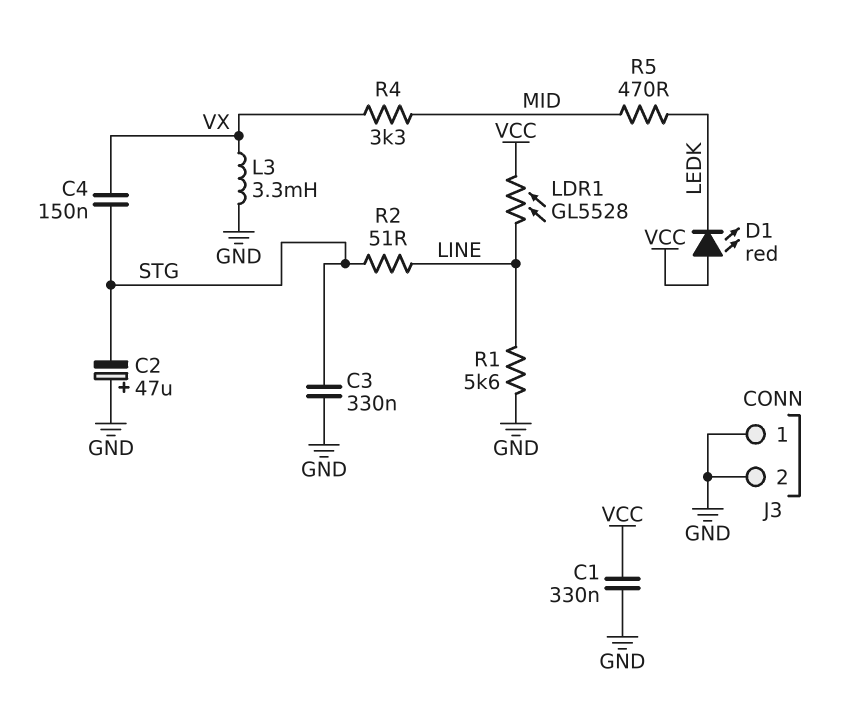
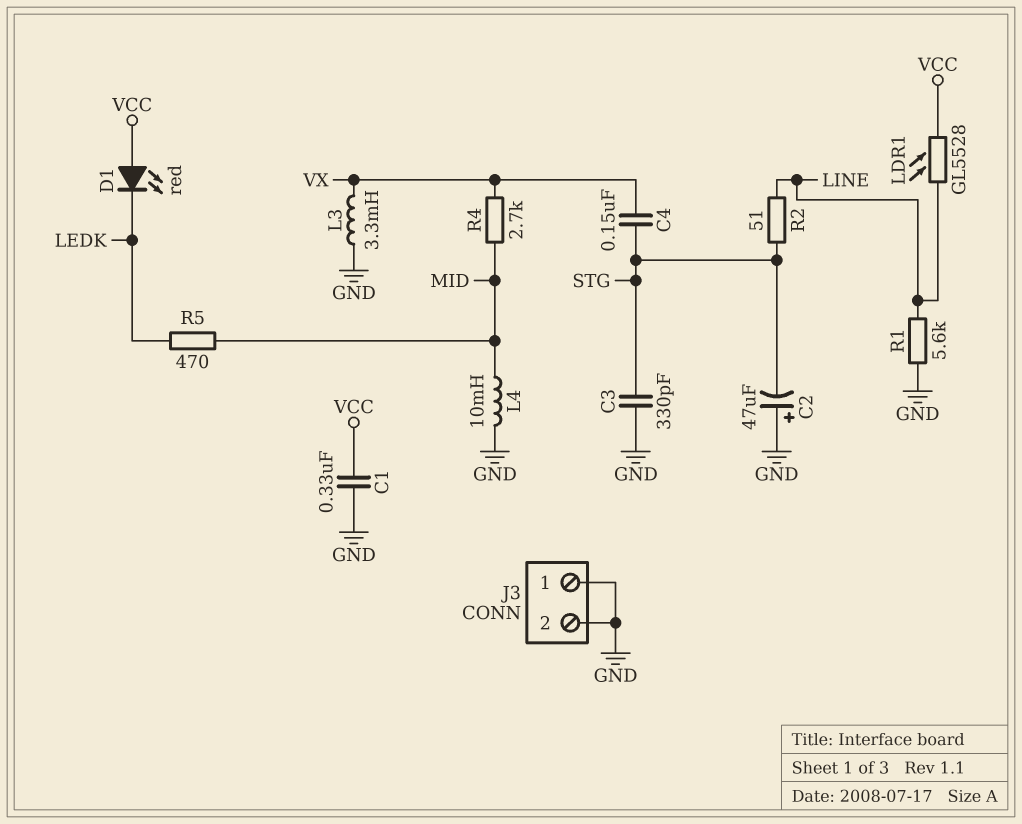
C3: 330nF (GND, STG) -> 330pF (GND, STG)
L4: none -> 10mH (GND, MID)
R4: 3.3k (MID, VX) -> 2.7k (MID, VX)

